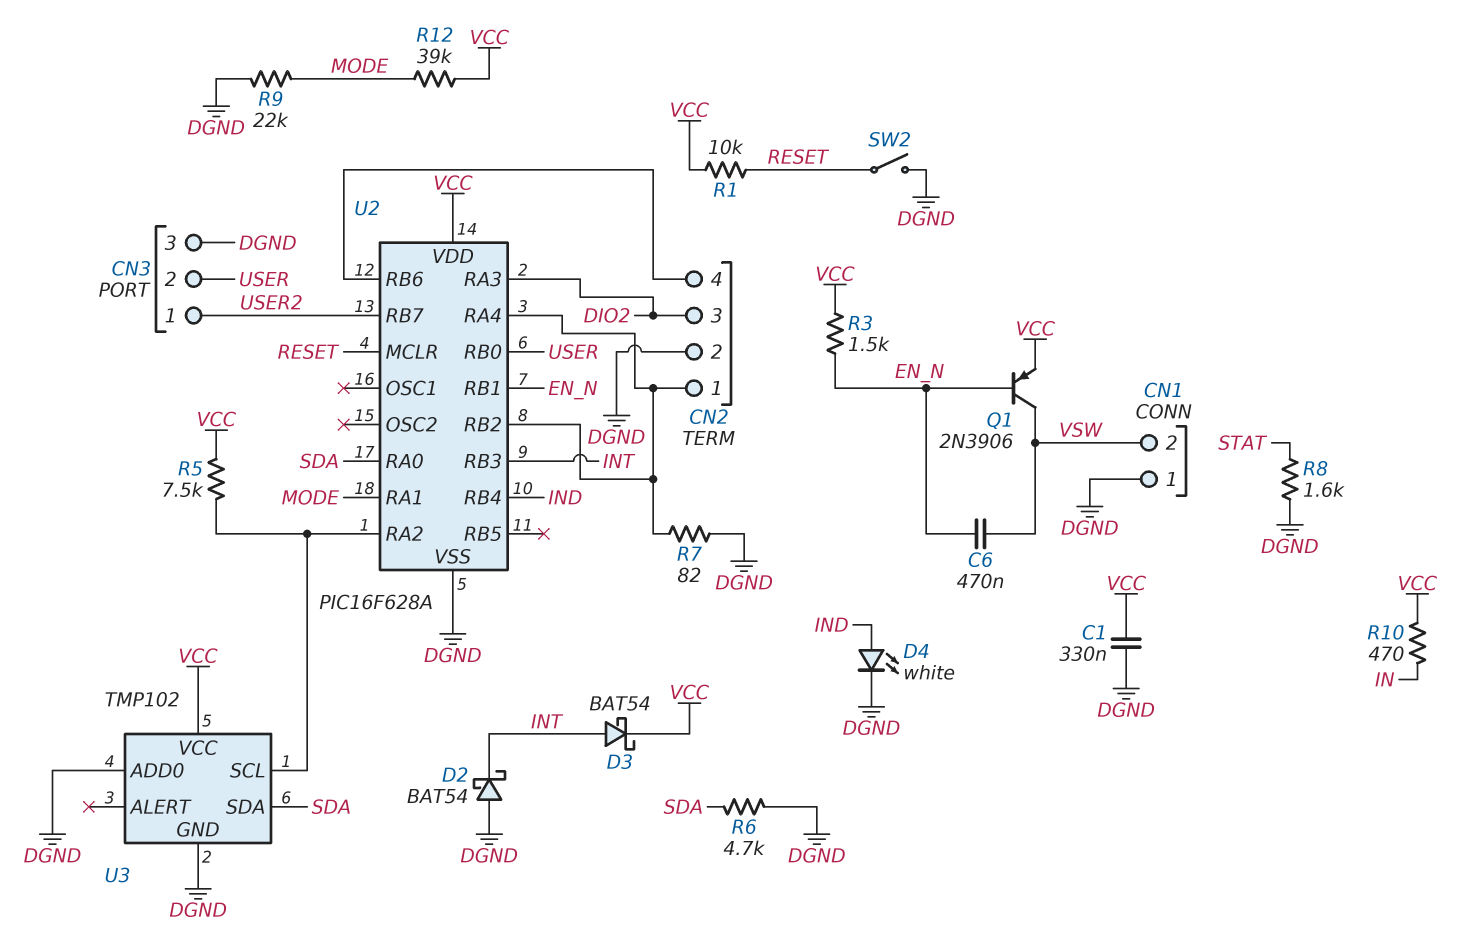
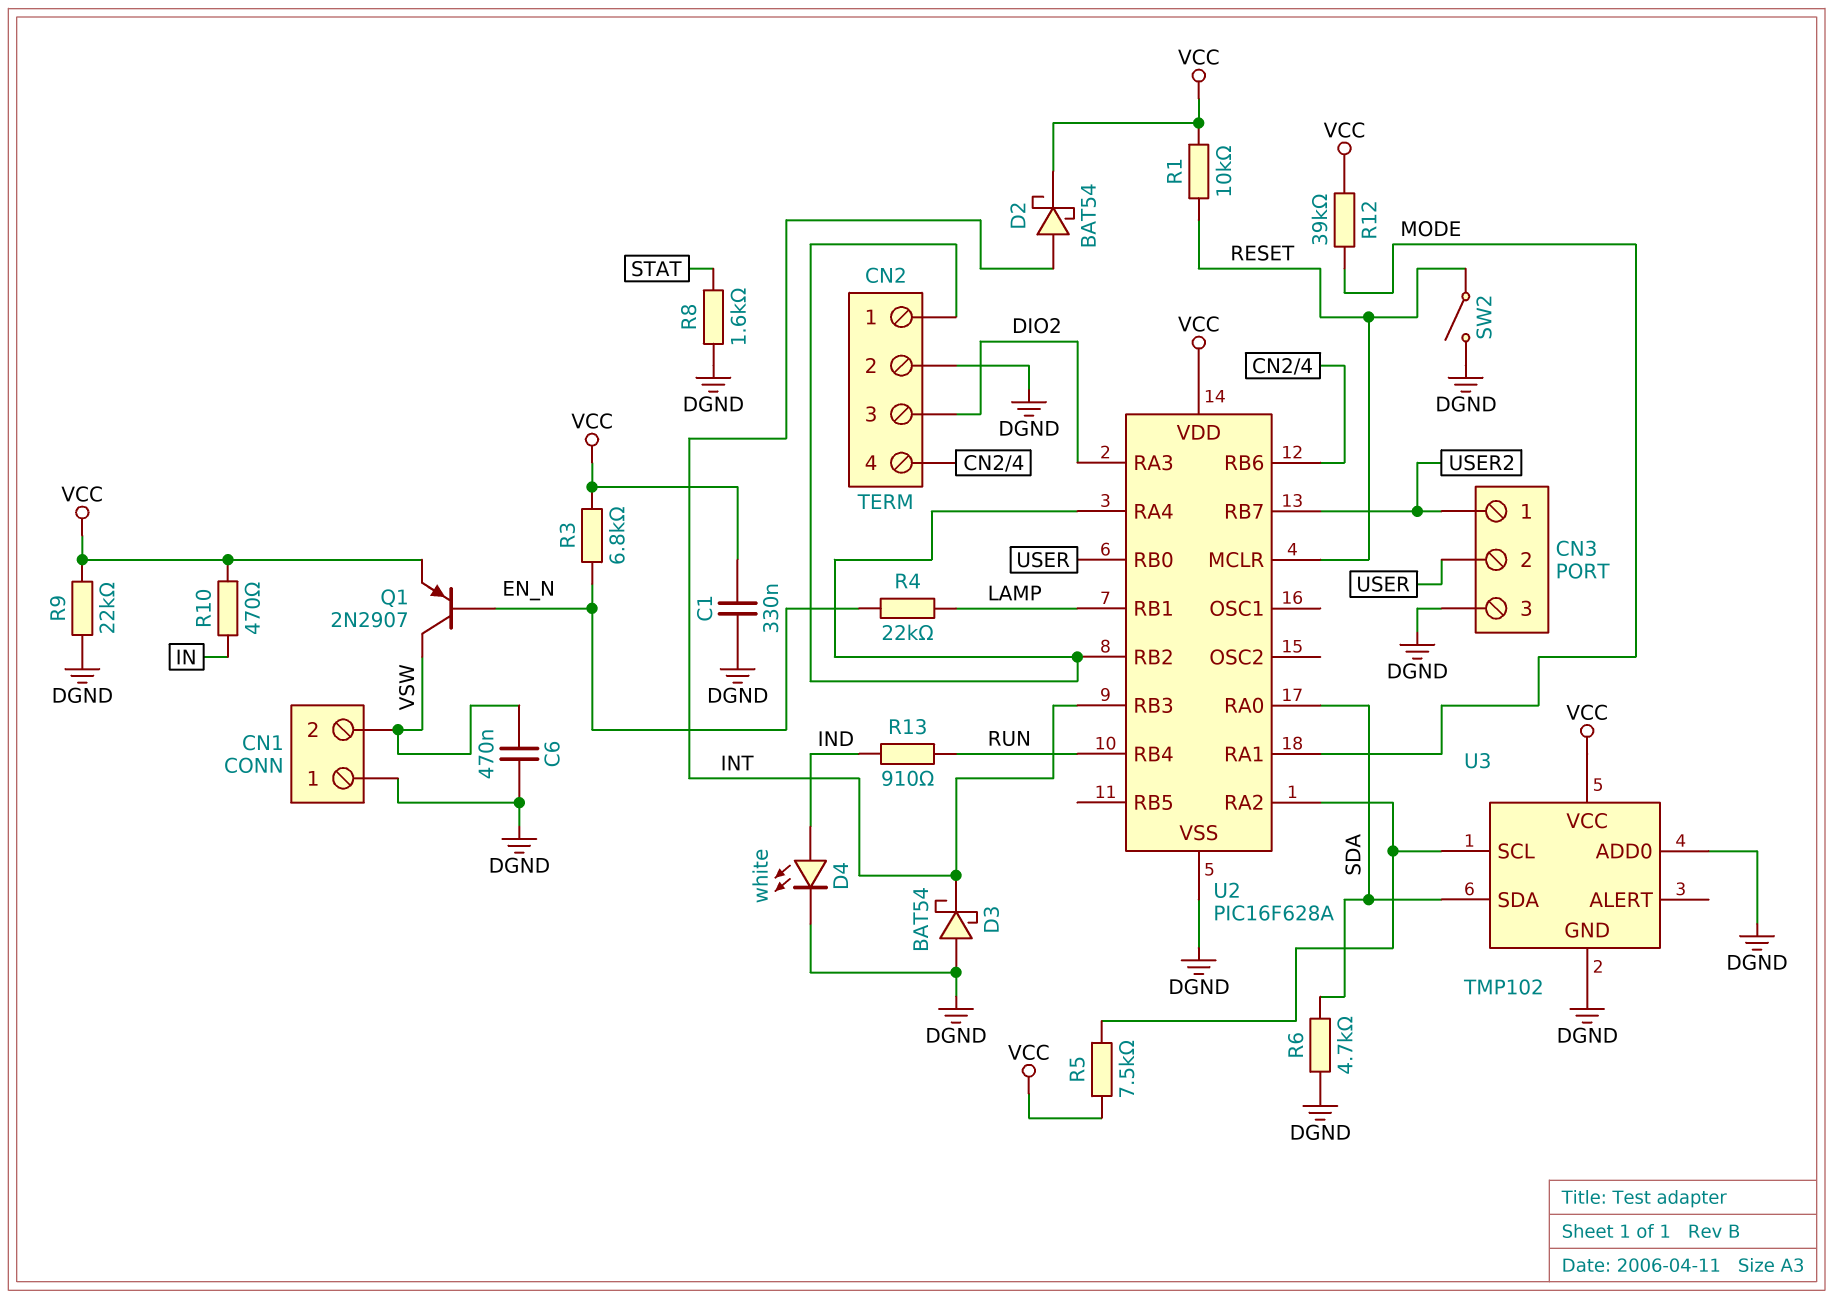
C6: 470nF (EN_N, VSW) -> 470nF (DGND, VSW)
D2: schottky BAT54 (A DGND, K INT) -> schottky BAT54 (A INT, K VCC)
D3: schottky BAT54 (A INT, K VCC) -> schottky BAT54 (A DGND, K INT)
Q1: PNP 2N3906 (B EN_N, C VSW, E VCC) -> PNP 2N2907 (B EN_N, C VSW, E VCC)
R3: 1.5k (EN_N, VCC) -> 6.8k (EN_N, VCC)
R4: none -> 22k (EN_N, LAMP)
R7: 82 (CN2/1, DGND) -> none
R9: 22k (DGND, MODE) -> 22k (DGND, VCC)
R13: none -> 910 (IND, RUN)
U2 pin RB1: EN_N -> LAMP
U2 pin RB4: IND -> RUN

